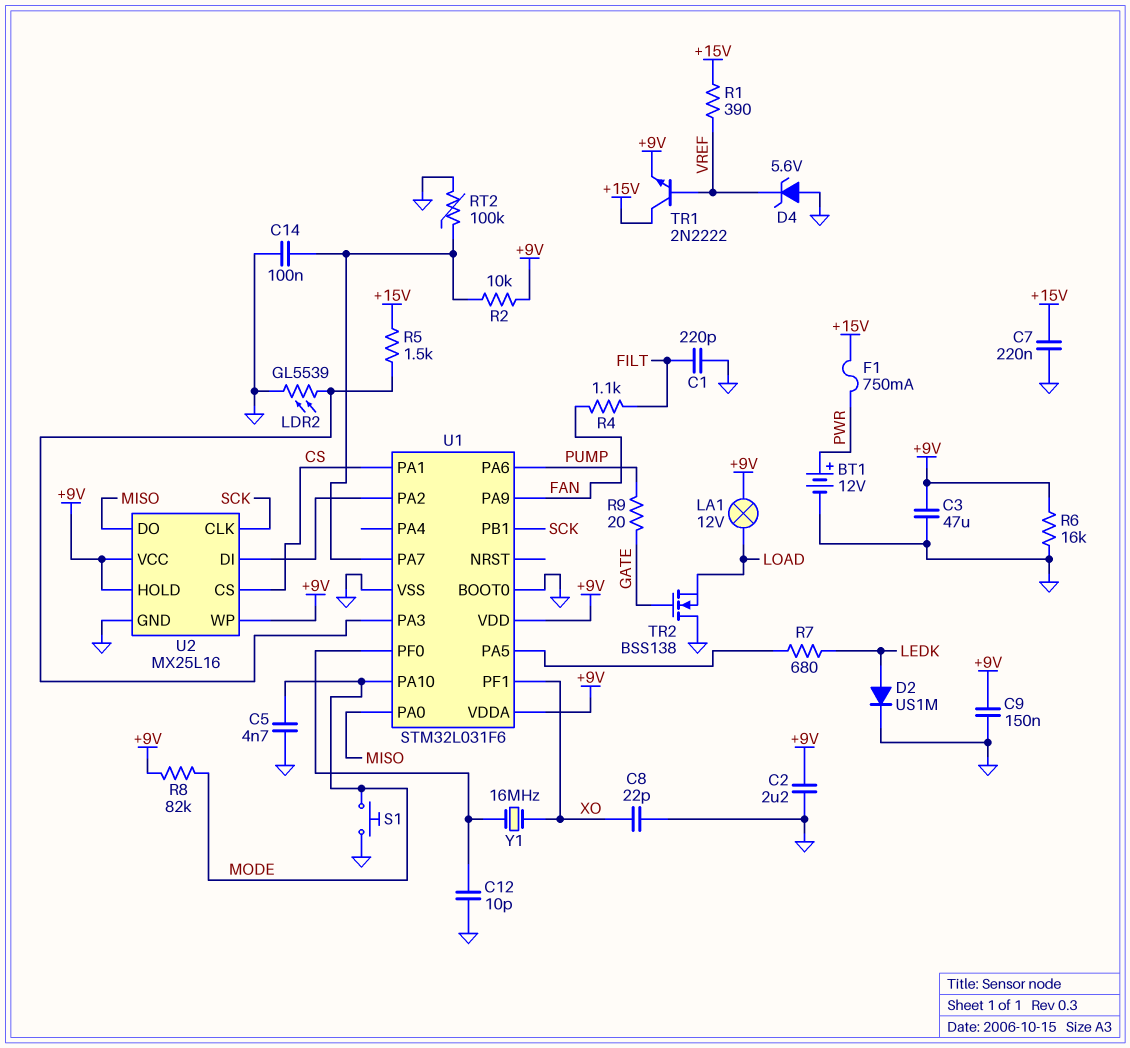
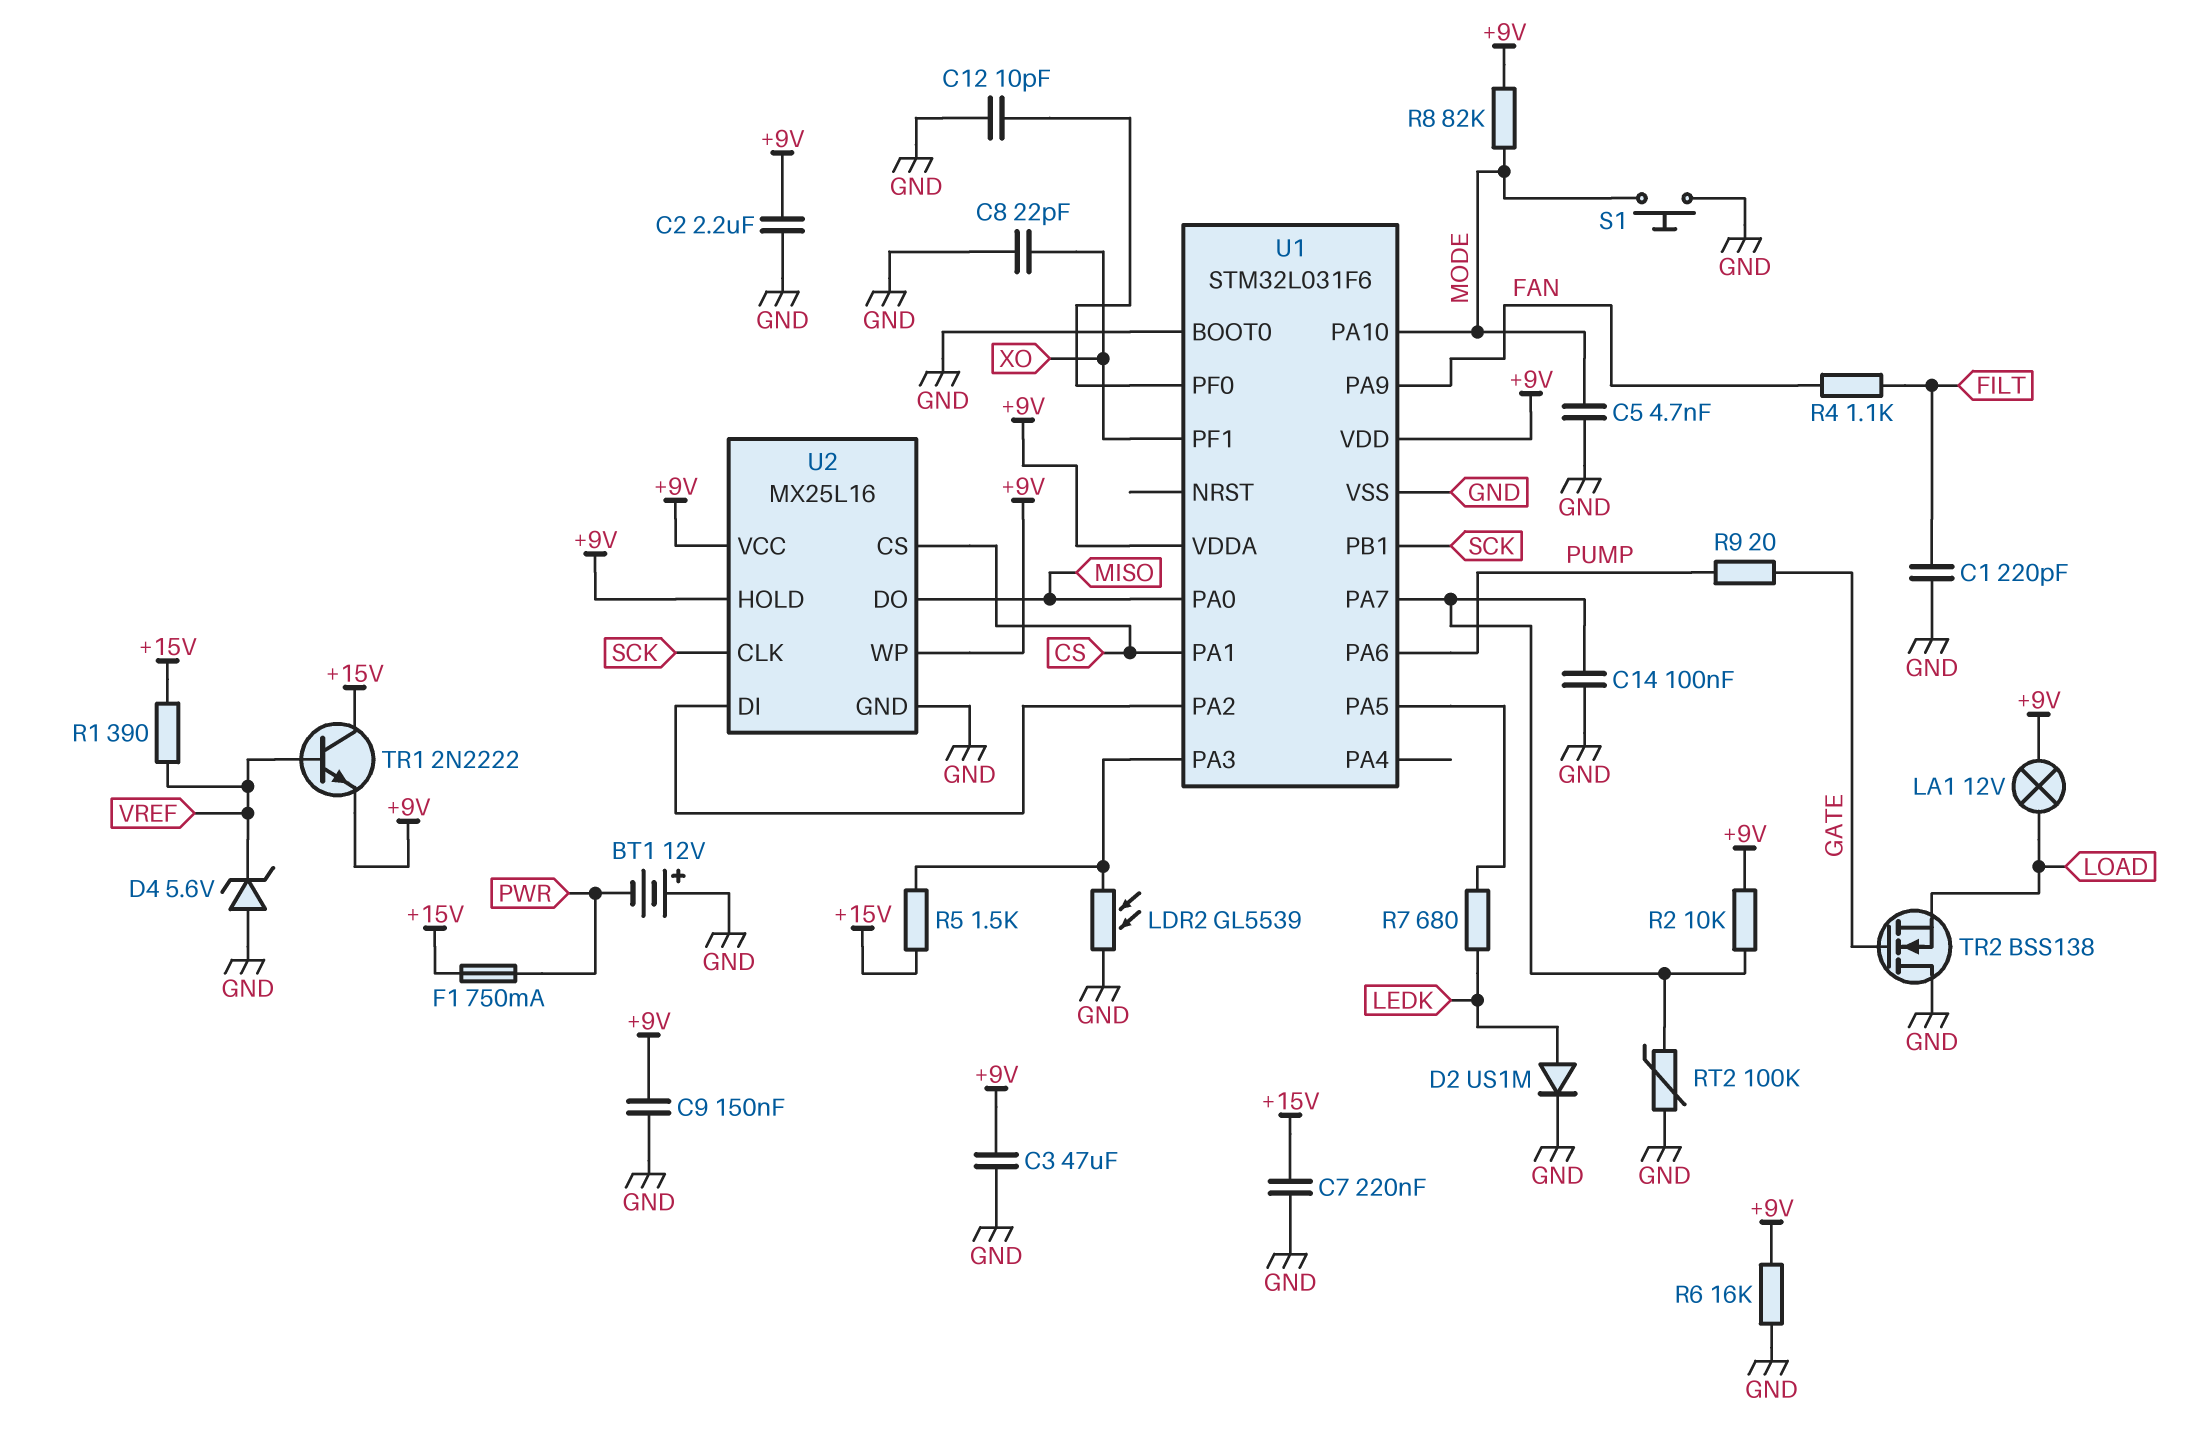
BT1: 12V (plus PWR, minus GND) -> 12V (plus GND, minus PWR)
Y1: 16MHz (U1/PF0, XO) -> none

